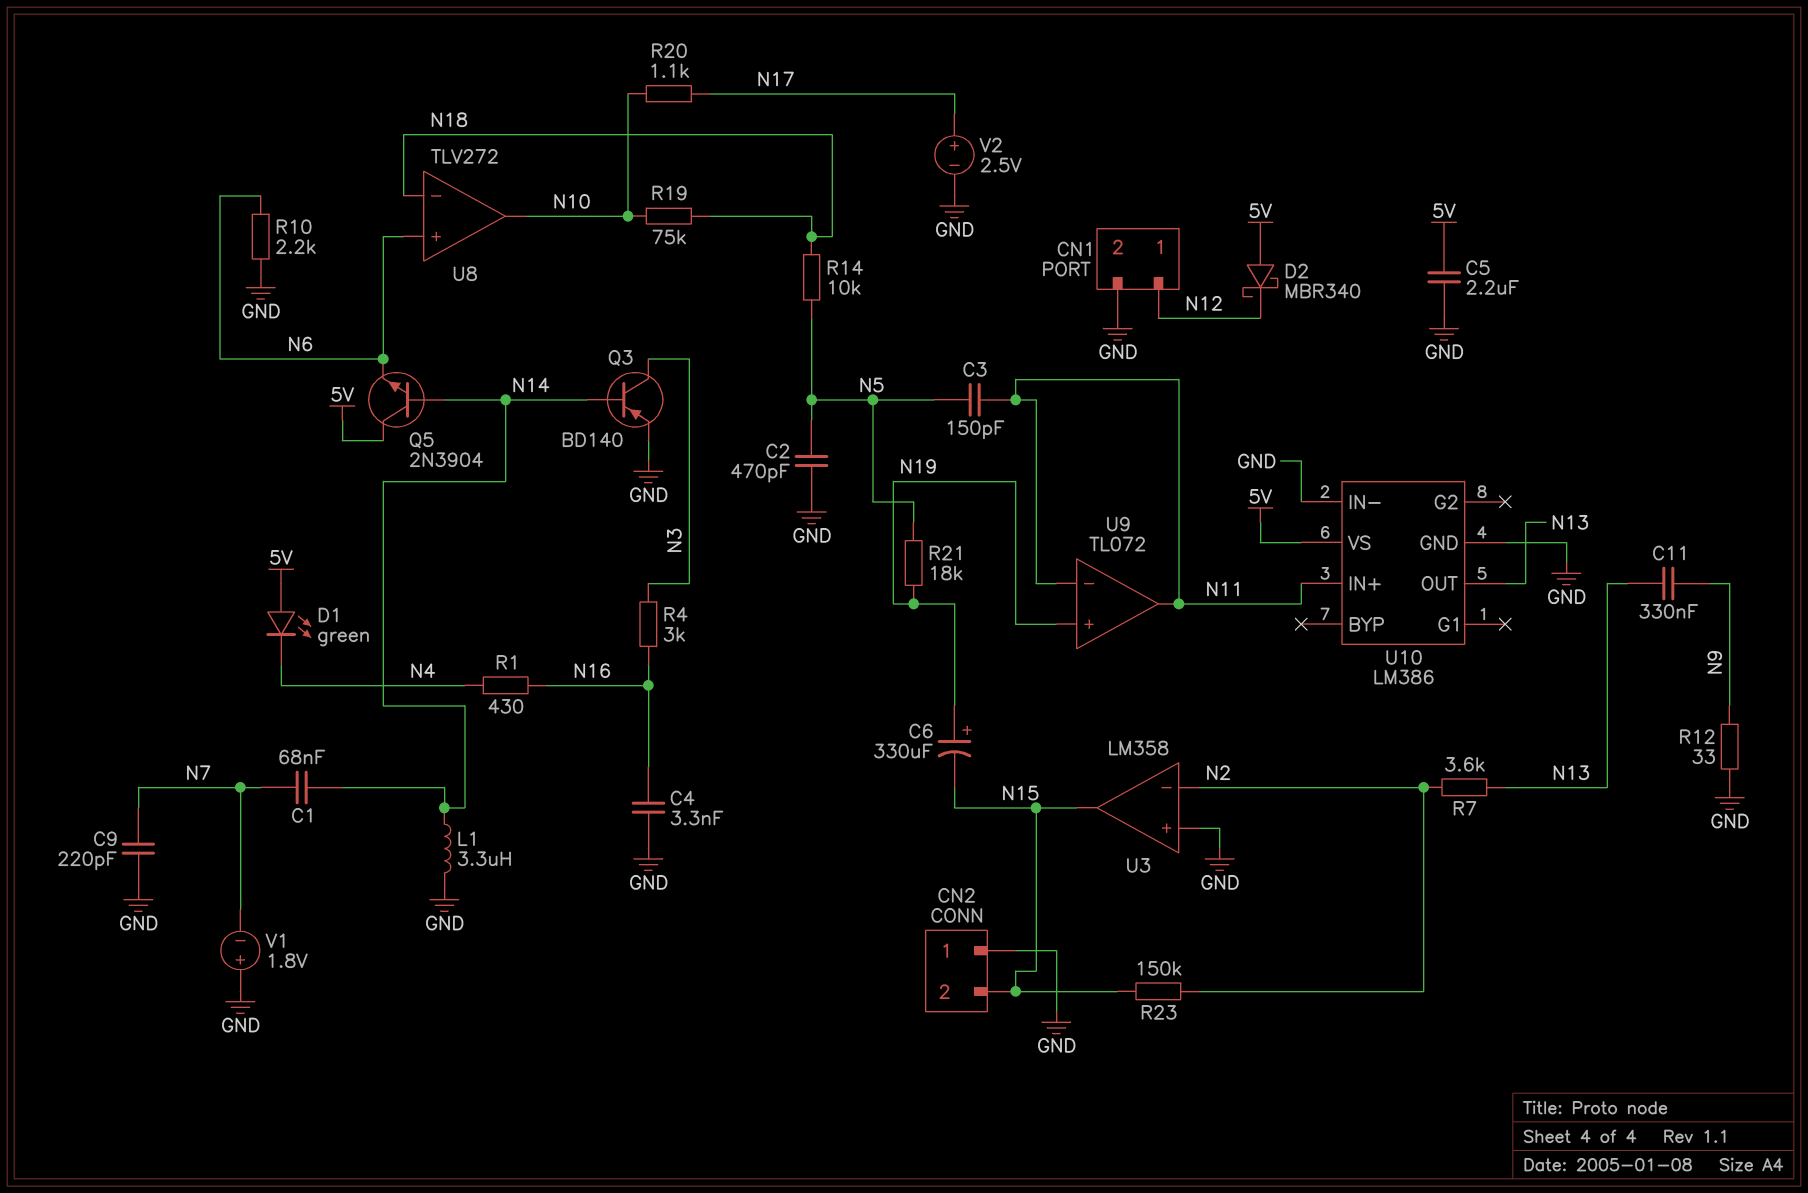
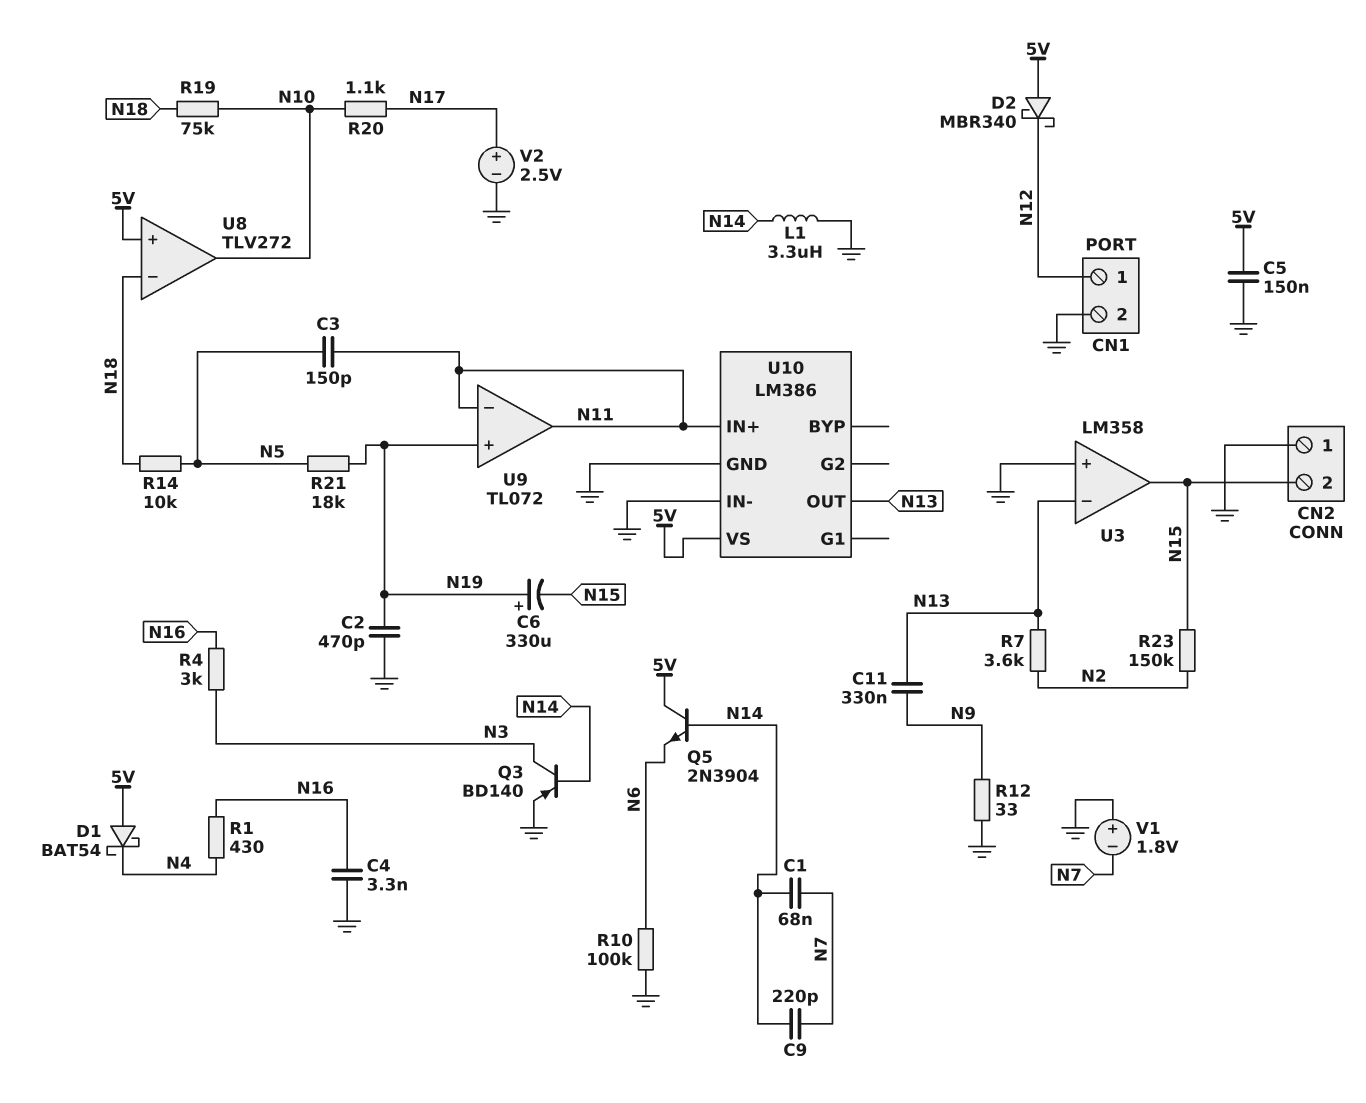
C2: 470pF (GND, N5) -> 470pF (GND, N19)
C5: 2.2uF (5V, GND) -> 150nF (5V, GND)
C9: 220pF (GND, N7) -> 220pF (N7, N14)
D1: LED green (A 5V, K N4) -> schottky BAT54 (A 5V, K N4)
R10: 2.2k (GND, N6) -> 100k (GND, N6)
U3 pin in-: N2 -> N13
U8 pin in+: N6 -> 5V

